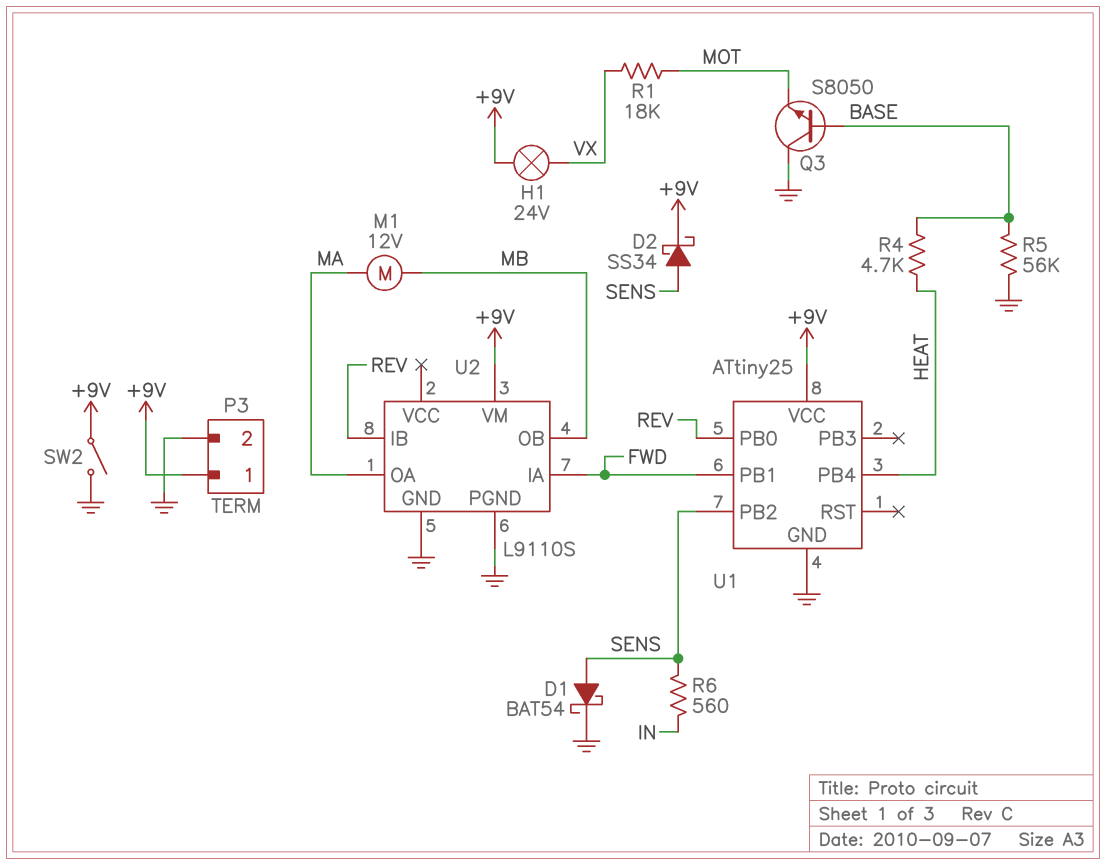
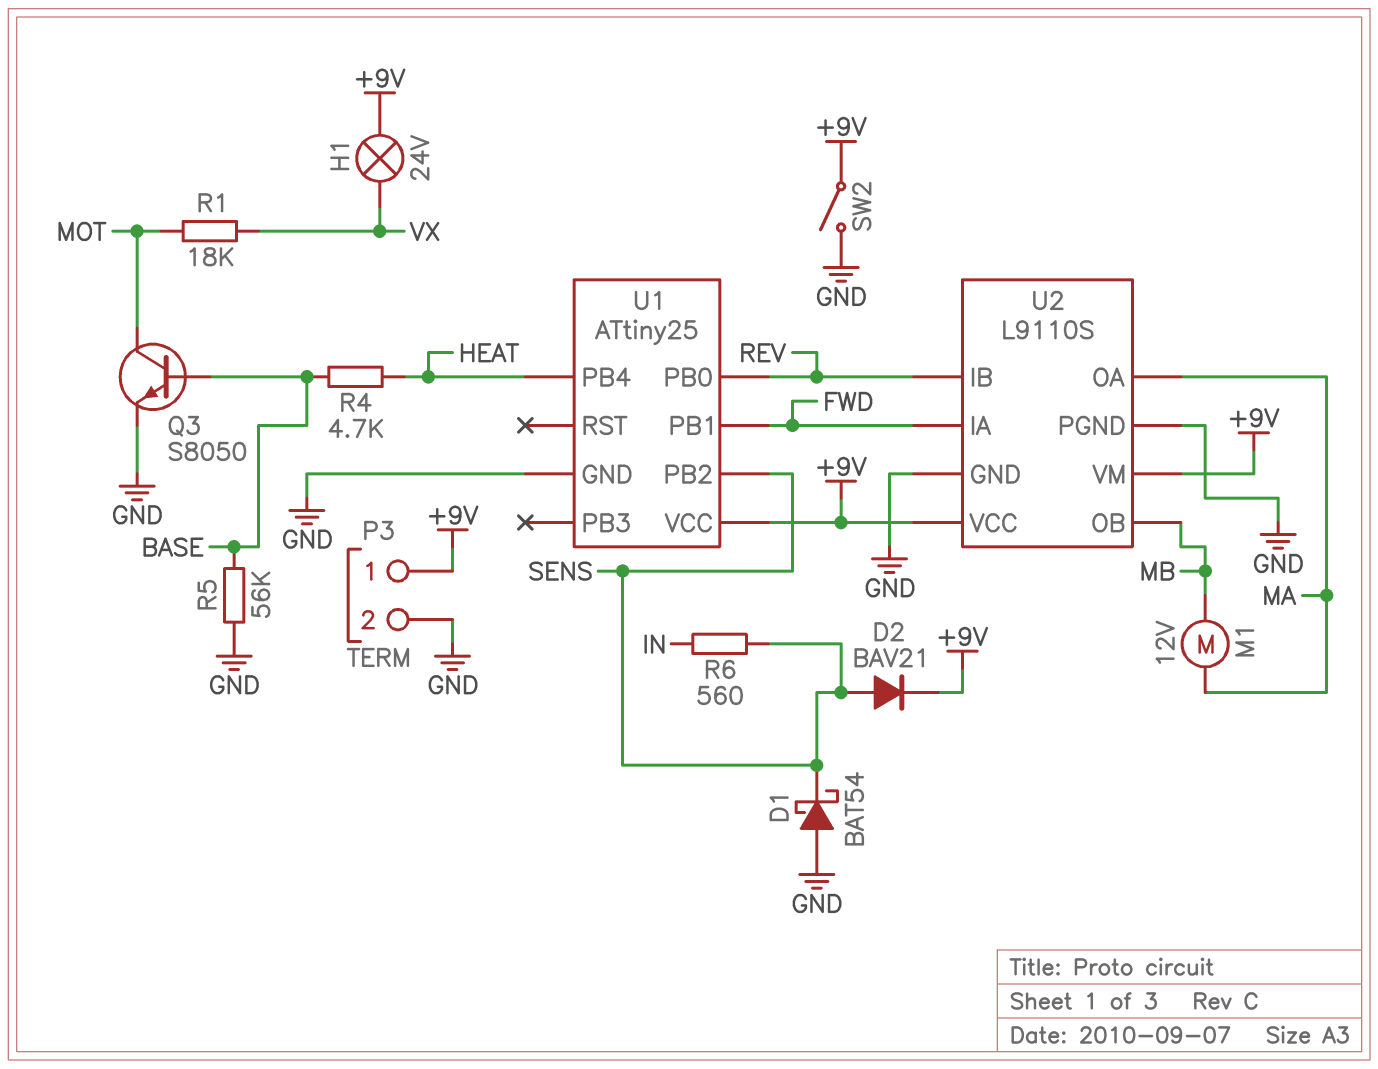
D1: schottky BAT54 (A SENS, K GND) -> schottky BAT54 (A GND, K SENS)
D2: schottky SS34 (A SENS, K +9V) -> diode BAV21 (A SENS, K +9V)
Q3: NPN S8050 (B BASE, C GND, E MOT) -> NPN S8050 (B BASE, C MOT, E GND)
U2 pin VCC: none -> +9V

